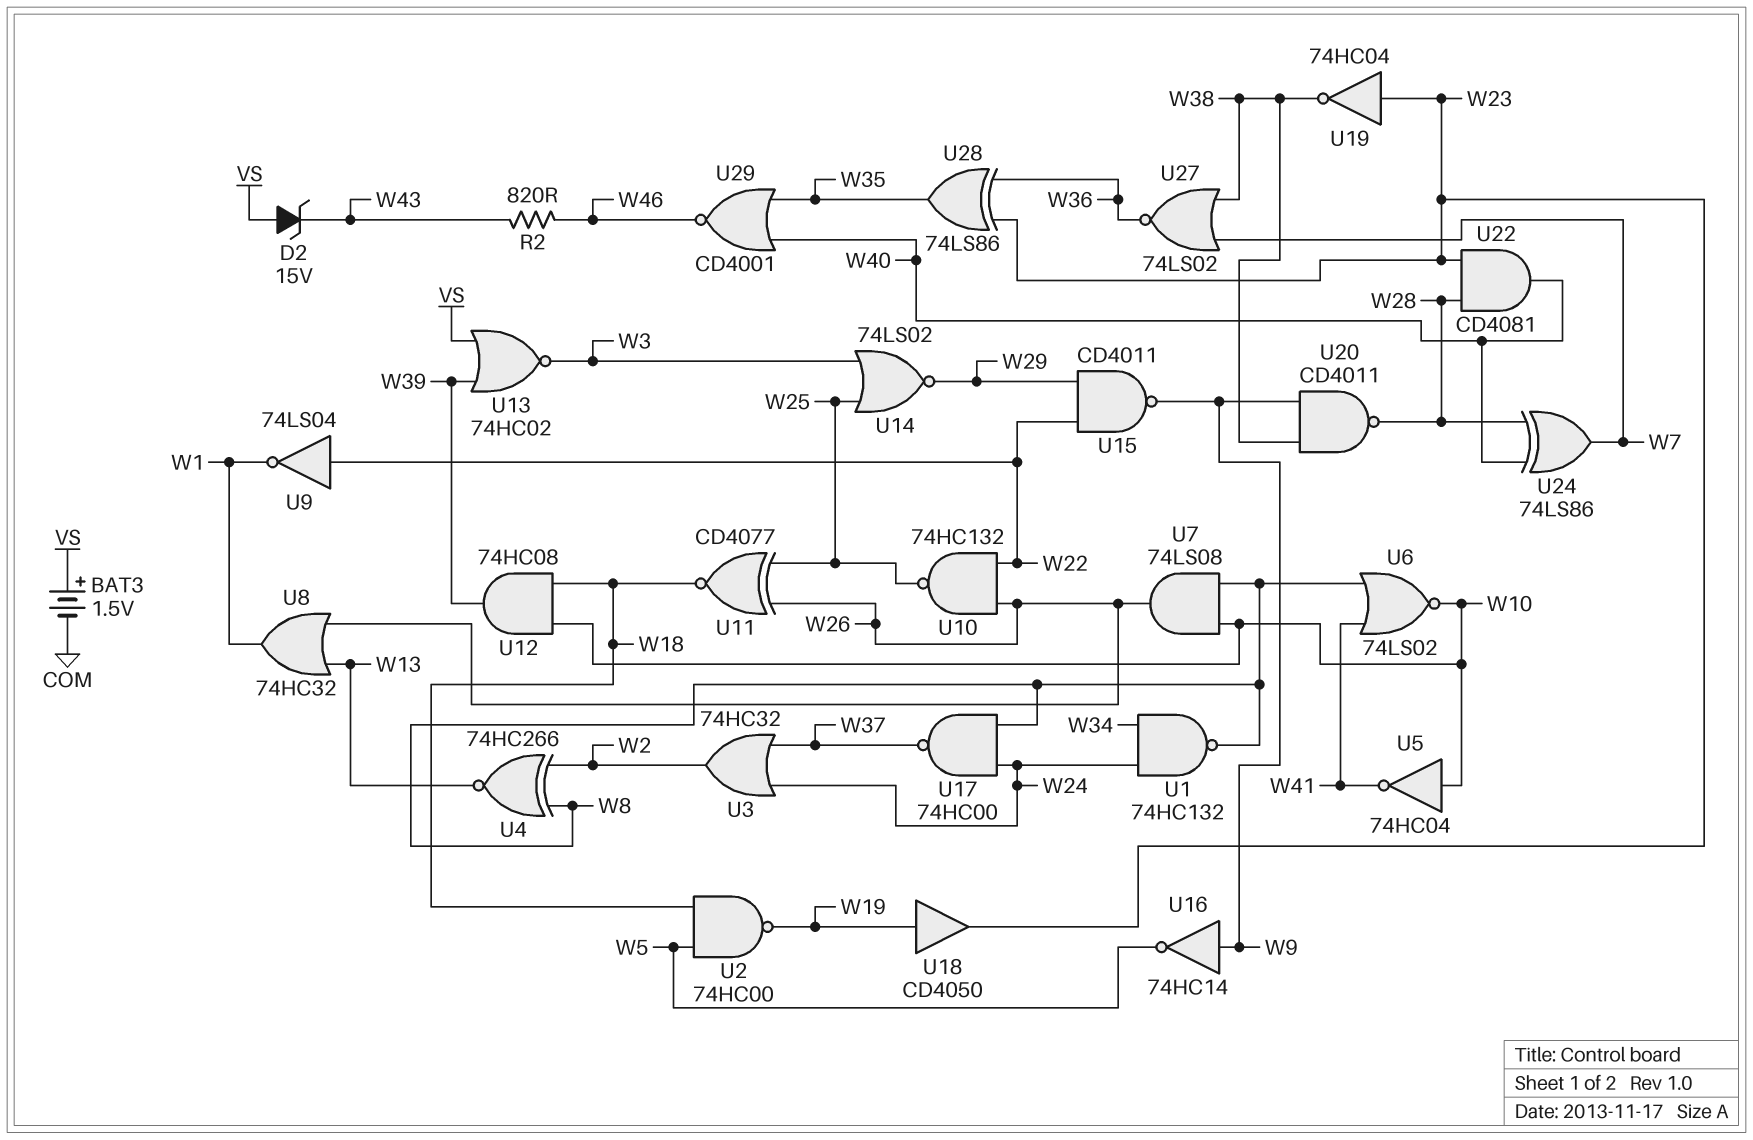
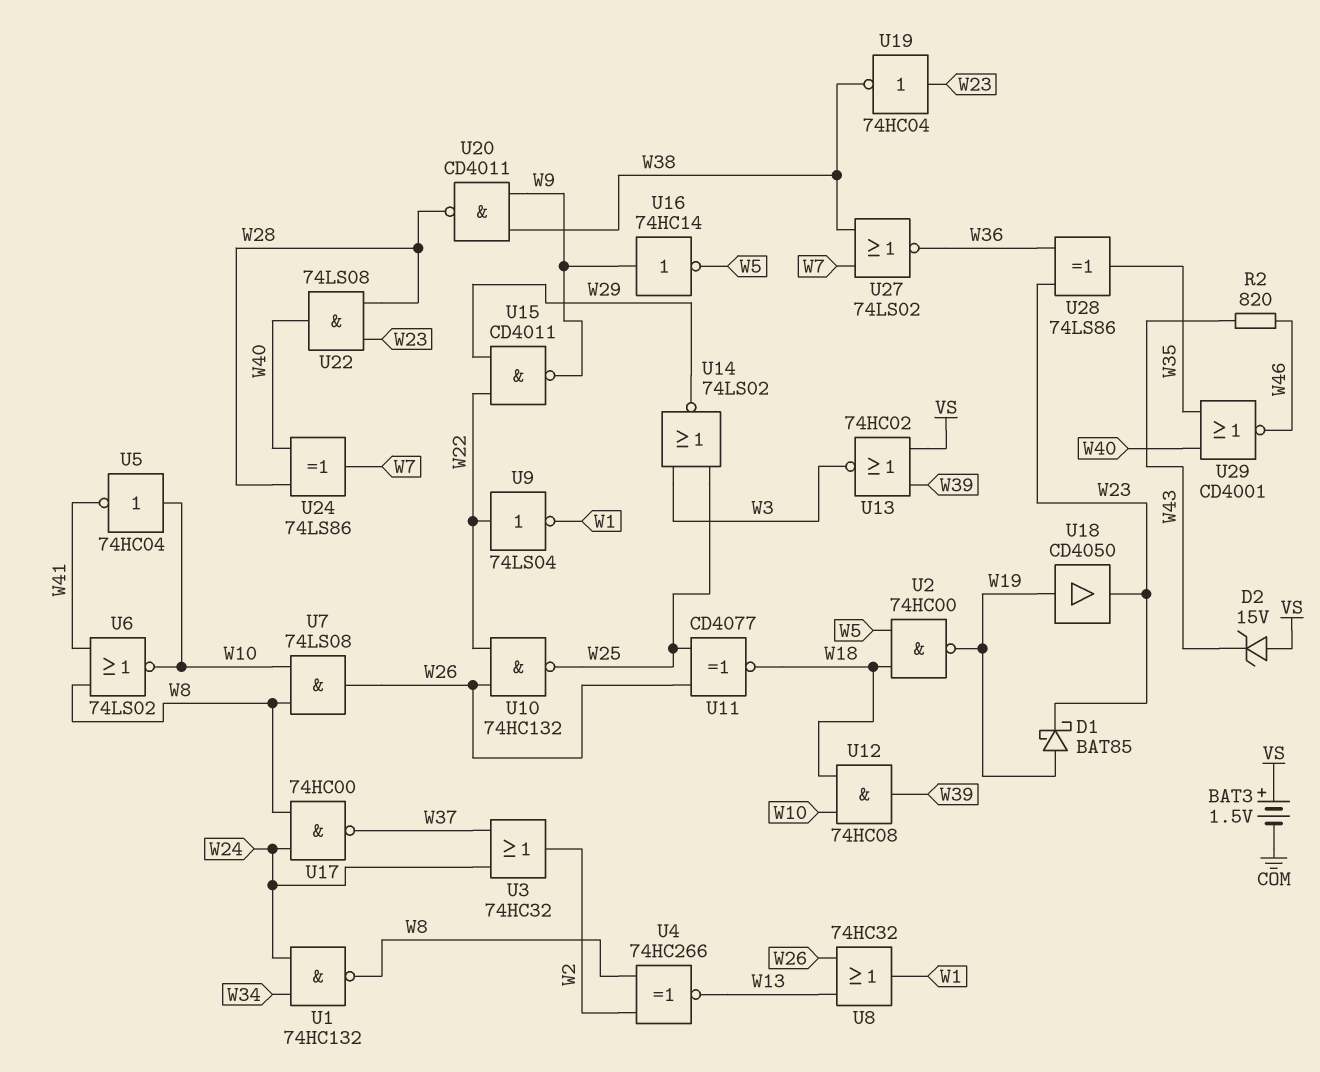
D1: none -> schottky BAT85 (A W19, K W23)
U22: AND CD4081 (in W23, in W28, out W40) -> AND 74LS08 (in W23, in W28, out W40)

